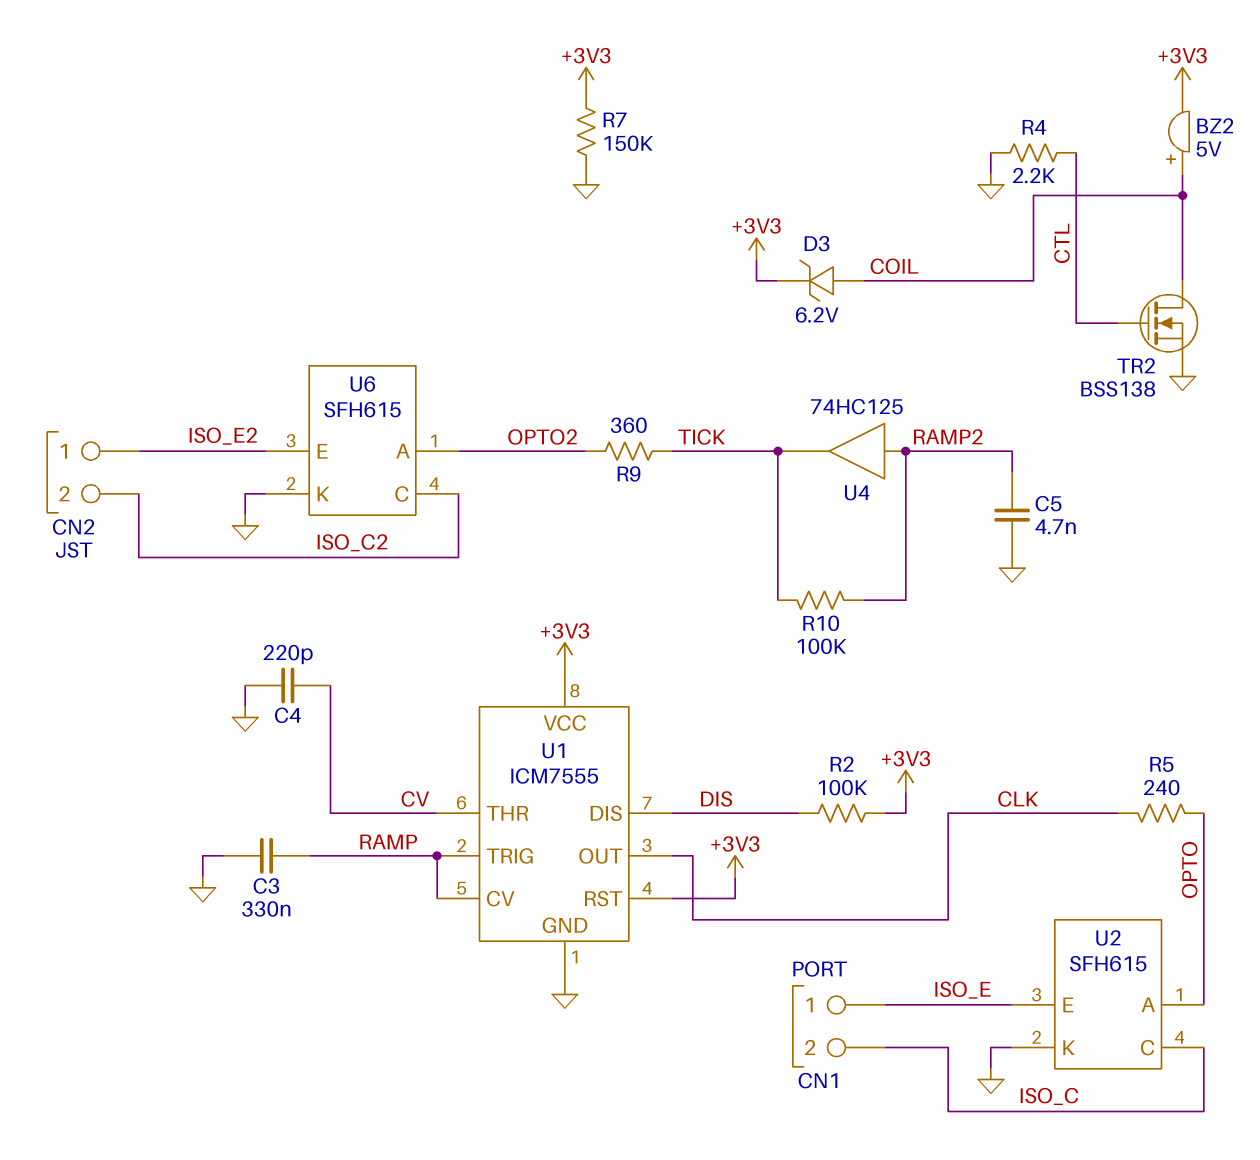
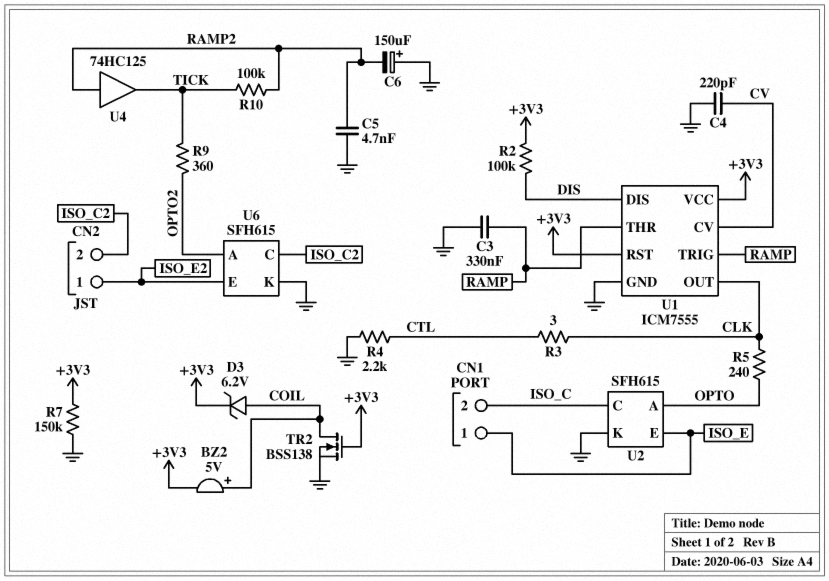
C6: none -> 150uF (plus GND, minus RAMP2)
R3: none -> 3 (CLK, CTL)
TR2: NMOS BSS138 (G CTL, D COIL, S GND) -> NMOS BSS138 (G +3V3, D COIL, S GND)
U1 pin CV: RAMP -> CV
U1 pin THR: CV -> RAMP

